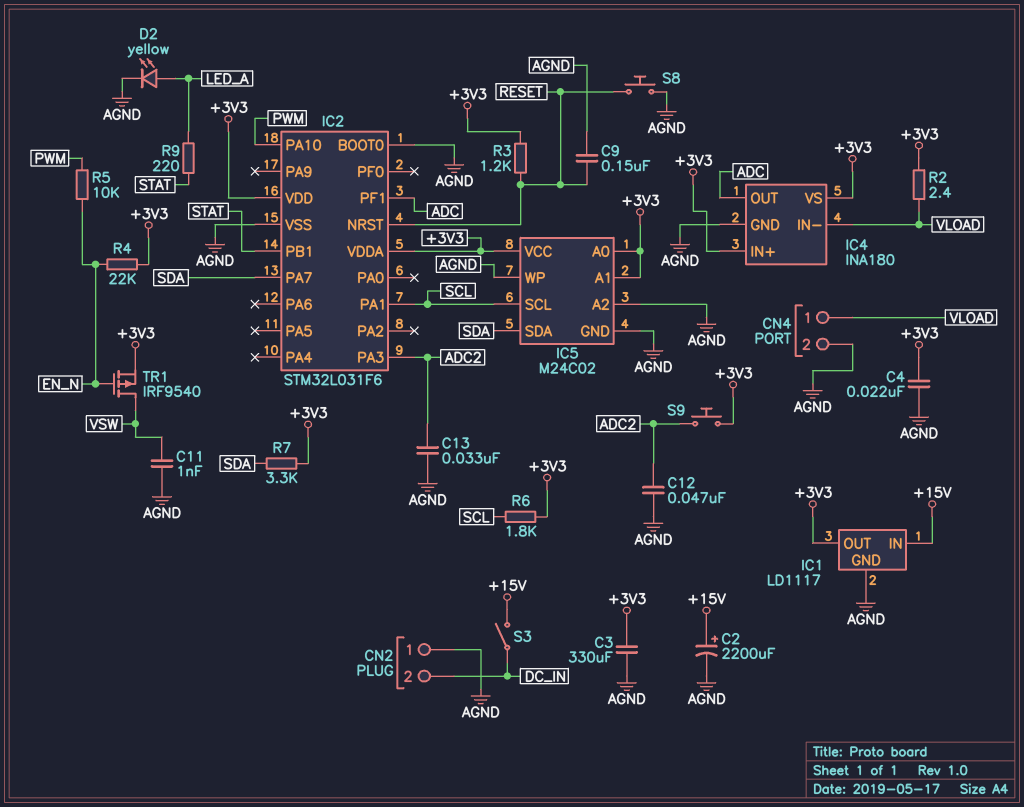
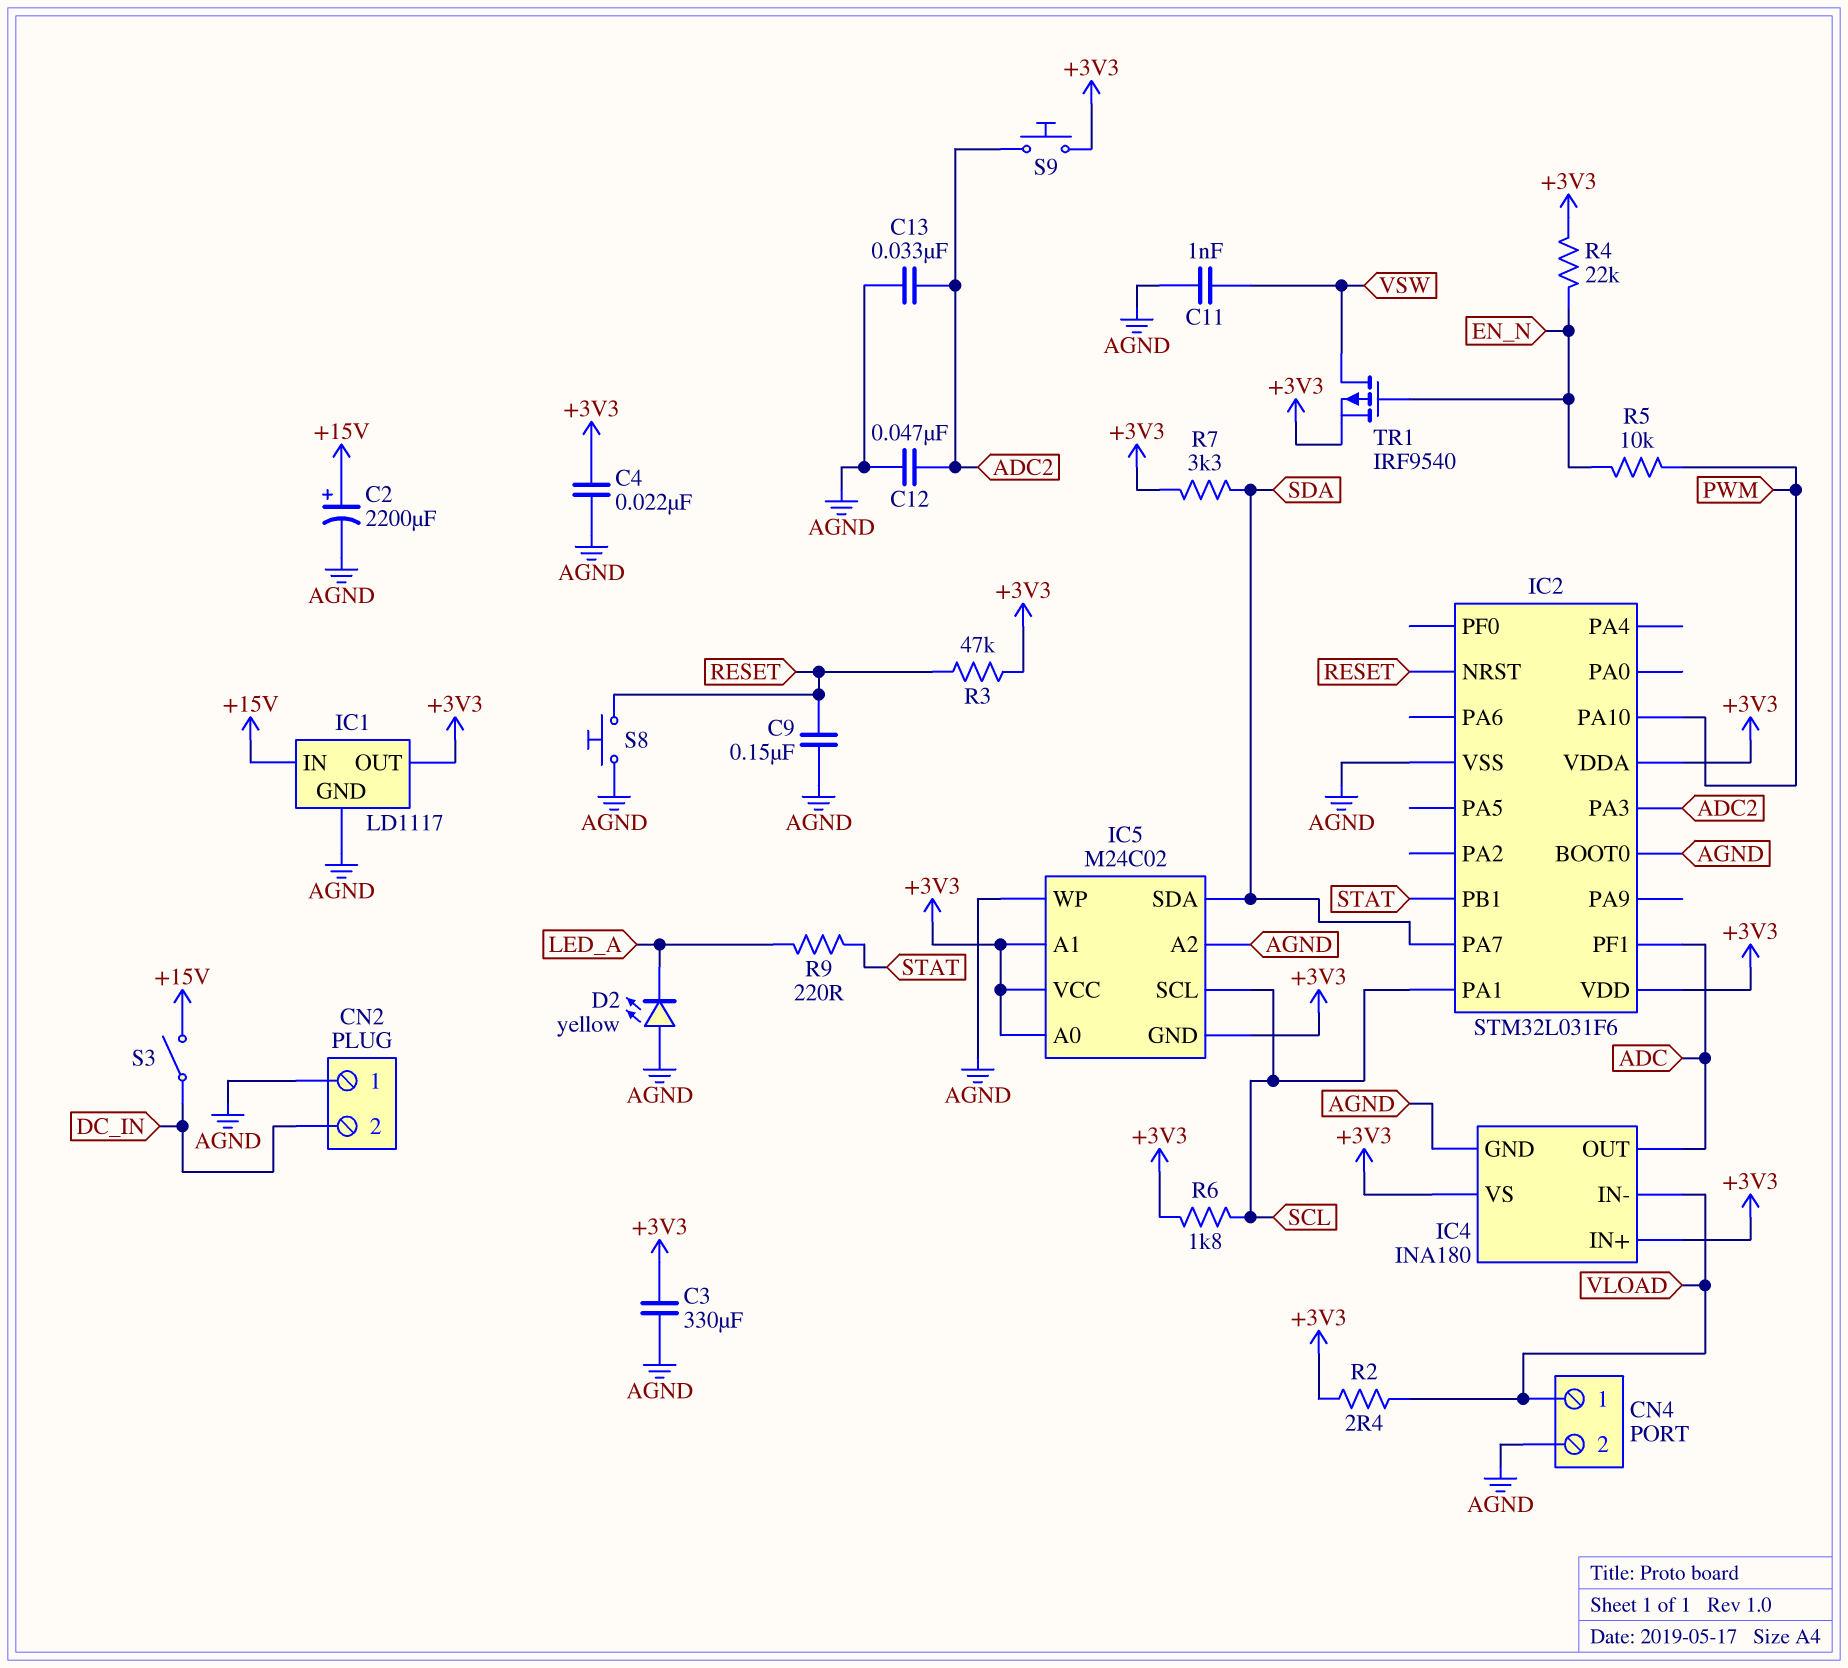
D2: LED yellow (A LED_A, K AGND) -> LED yellow (A AGND, K LED_A)
IC5 pin GND: AGND -> +3V3
R3: 1.2k (+3V3, RESET) -> 47k (+3V3, RESET)

